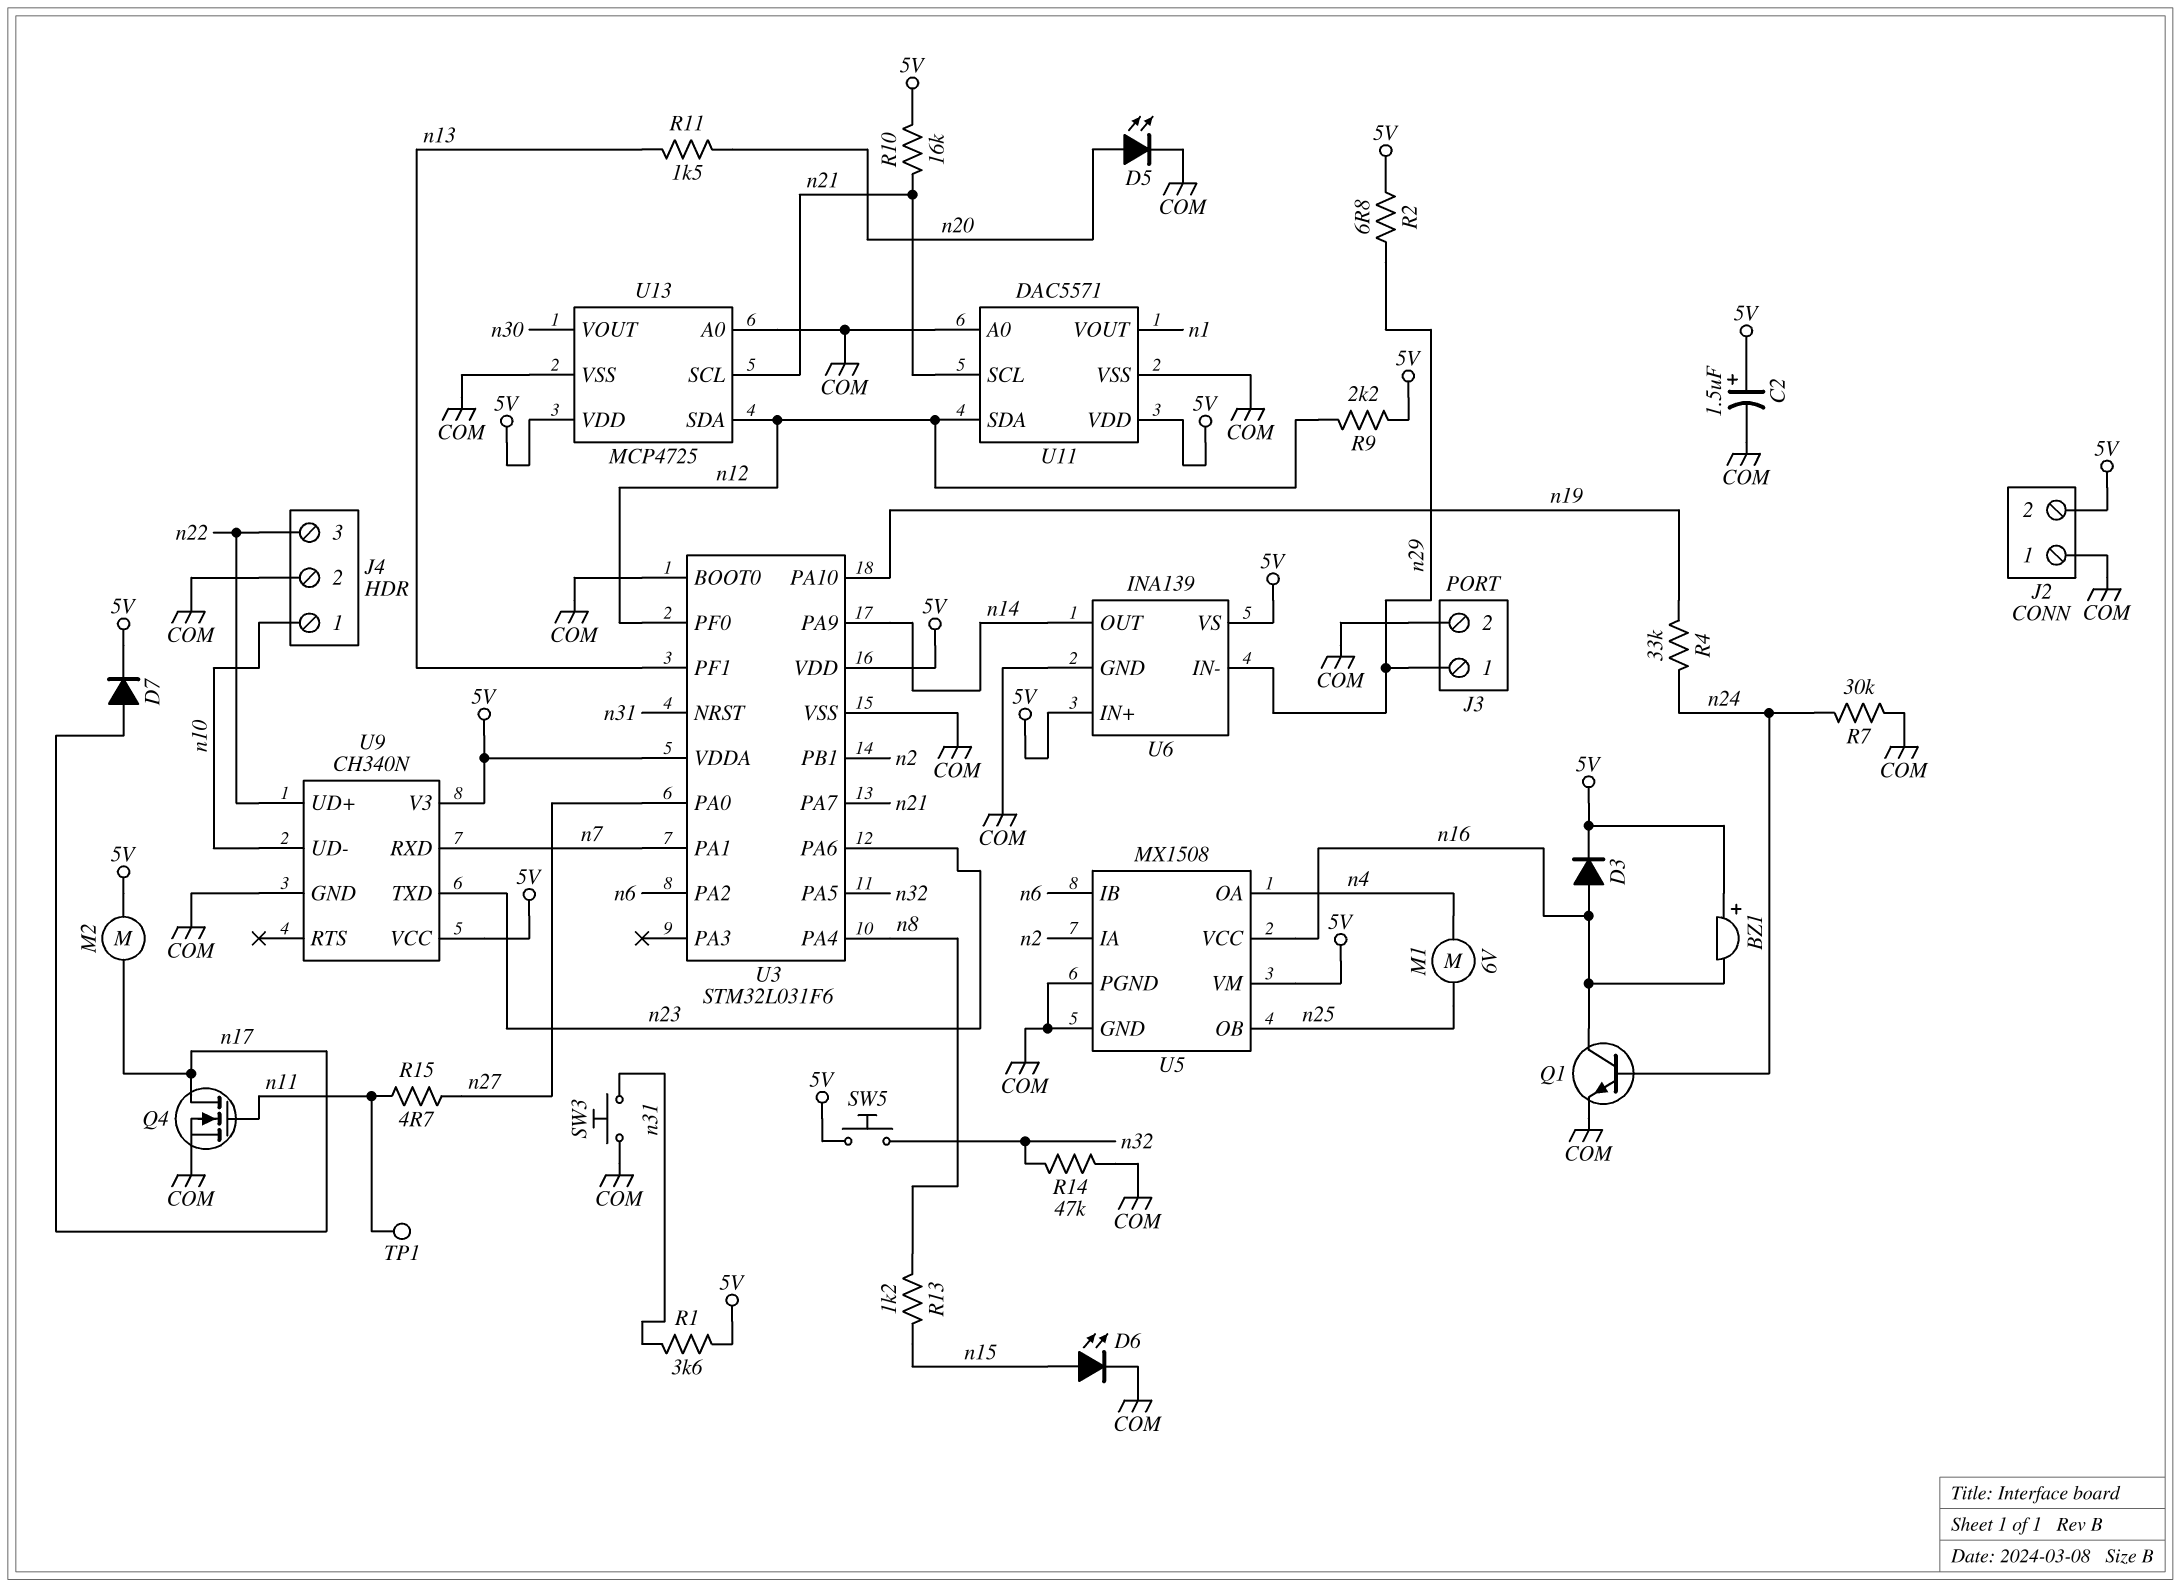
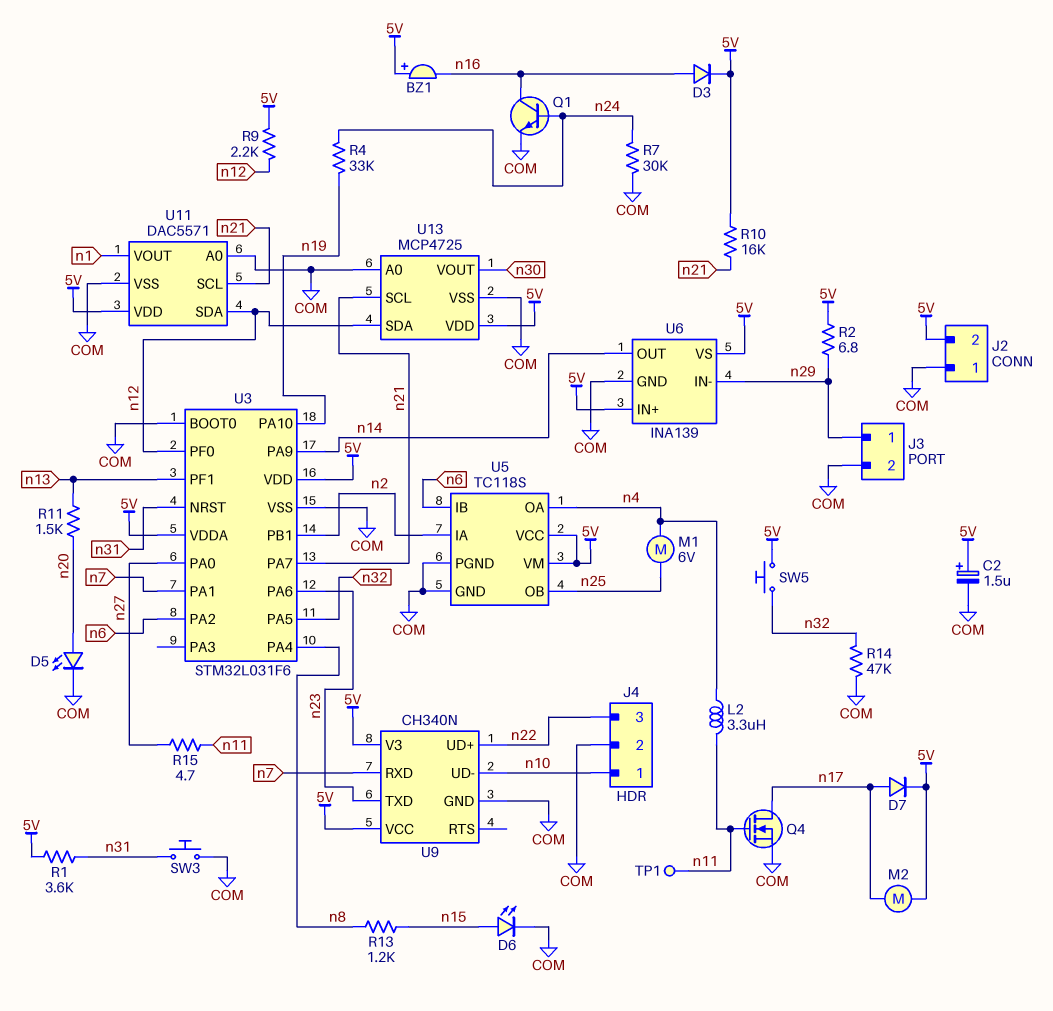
L2: none -> 3.3uH (n4, n11)
U5: MX1508 -> TC118S
U5 pin VCC: n16 -> 5V

